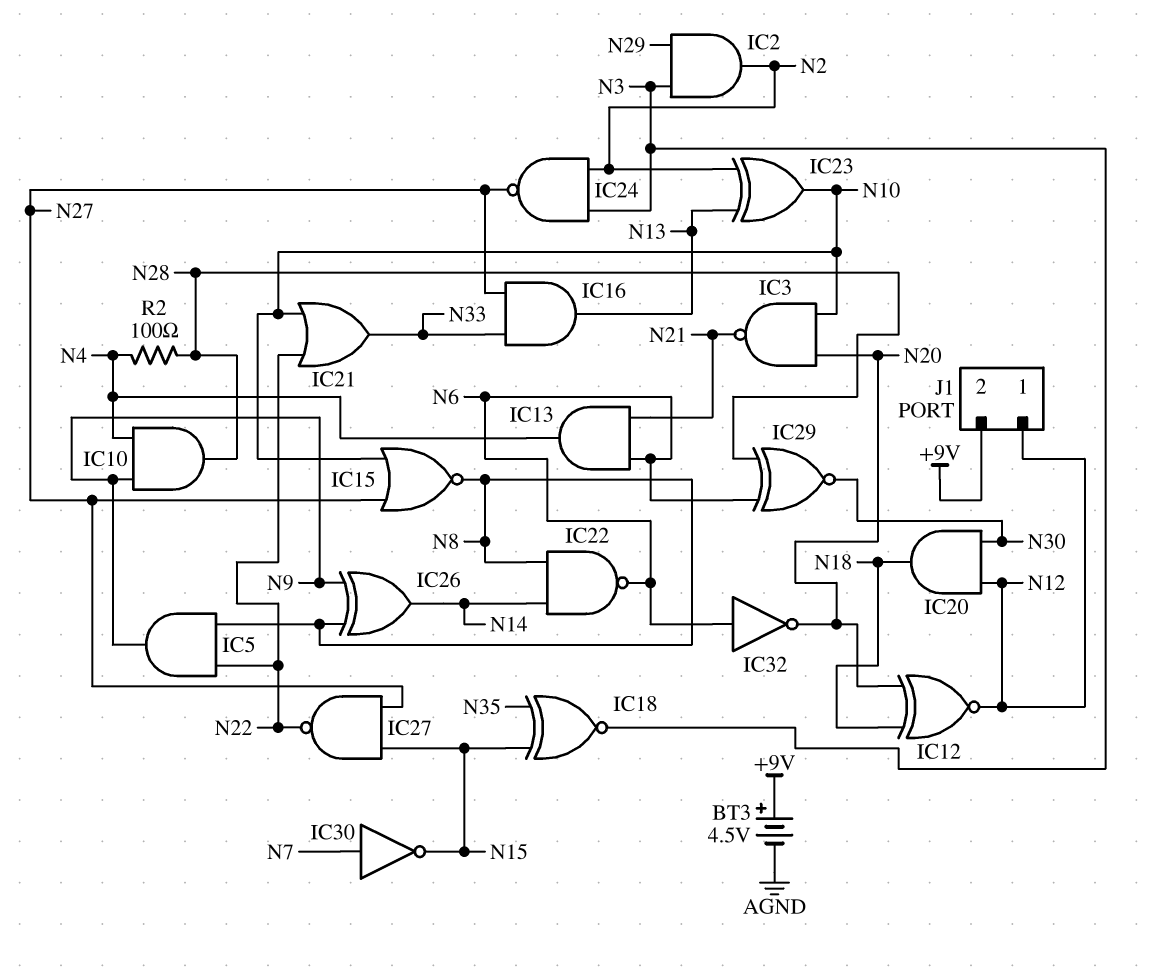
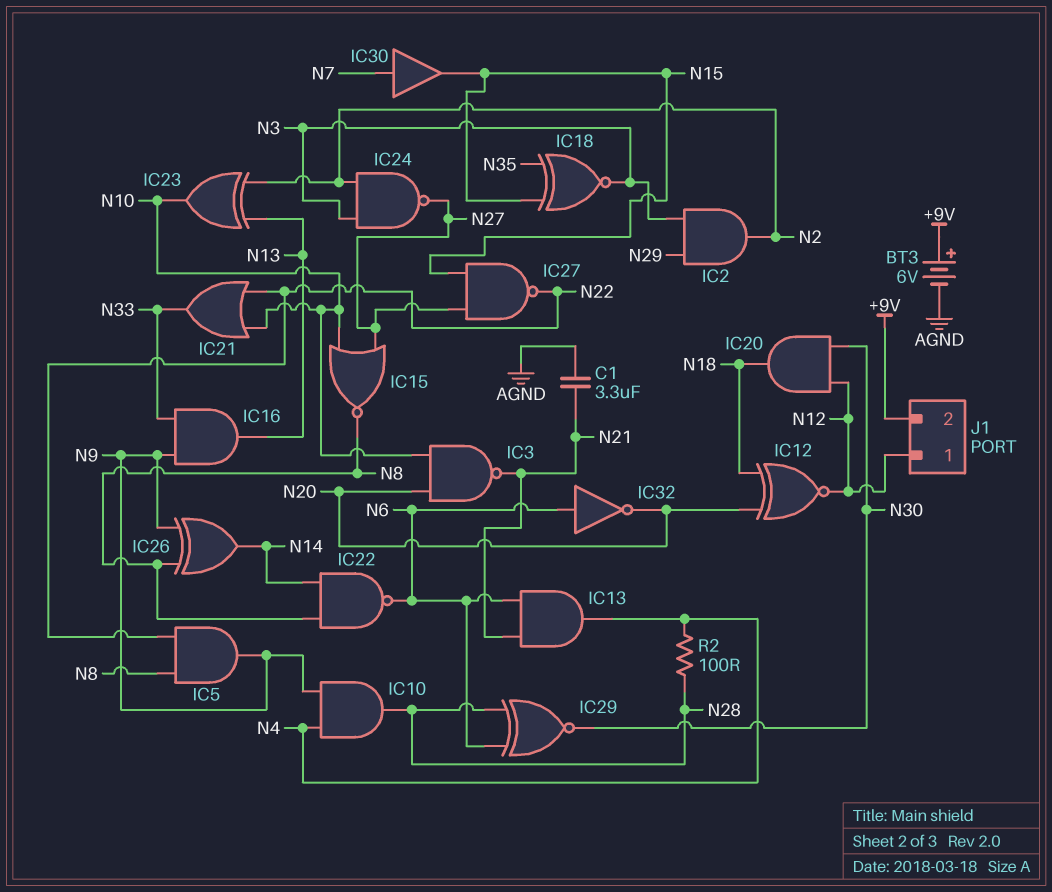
BT3: 4.5V (plus +9V, minus AGND) -> 6V (plus +9V, minus AGND)
C1: none -> 3.3uF (AGND, N21)
IC16: AND (in N27, in N33, out N13) -> AND (in N9, in N33, out N13)
IC30: NOT (in N7, out N15) -> buffer (in N7, out N15)

